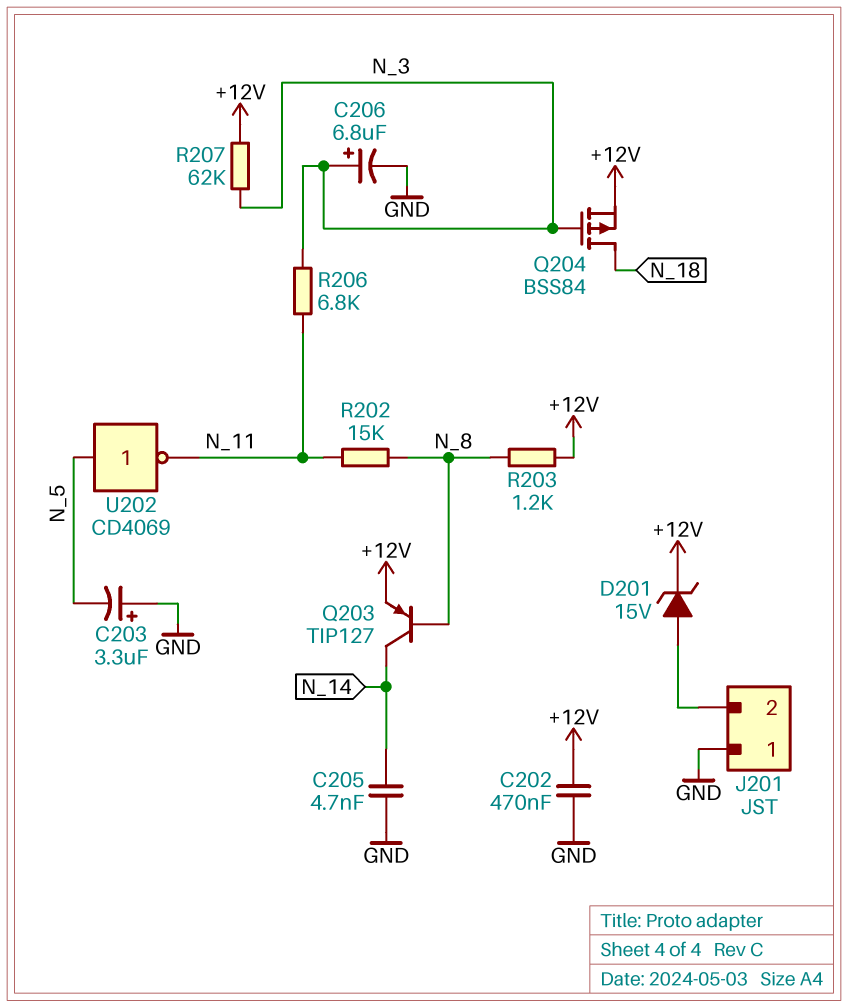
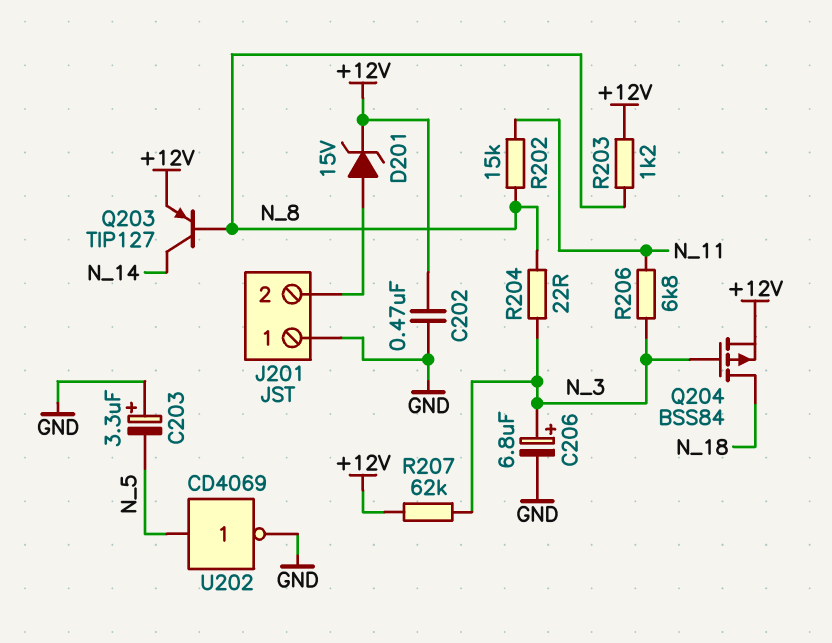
C205: 4.7nF (GND, N_14) -> none
R204: none -> 22 (N_3, N_8)
U202: NOT CD4069 (in N_5, out N_11) -> NOT CD4069 (in N_5, out GND)

